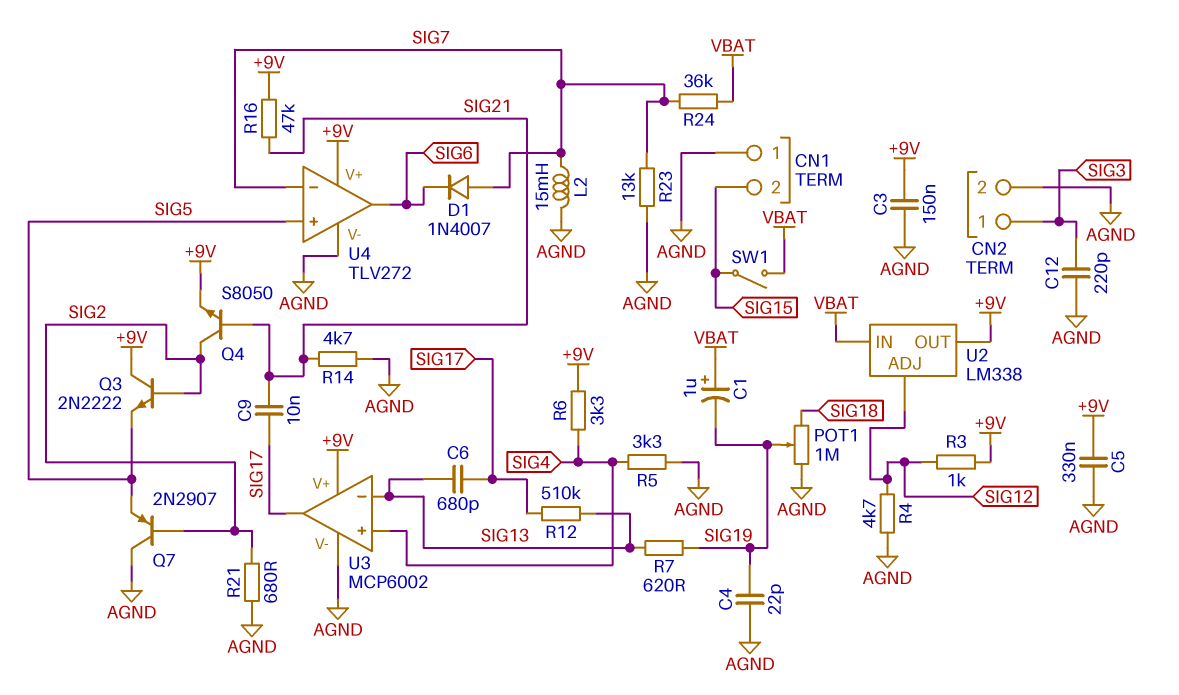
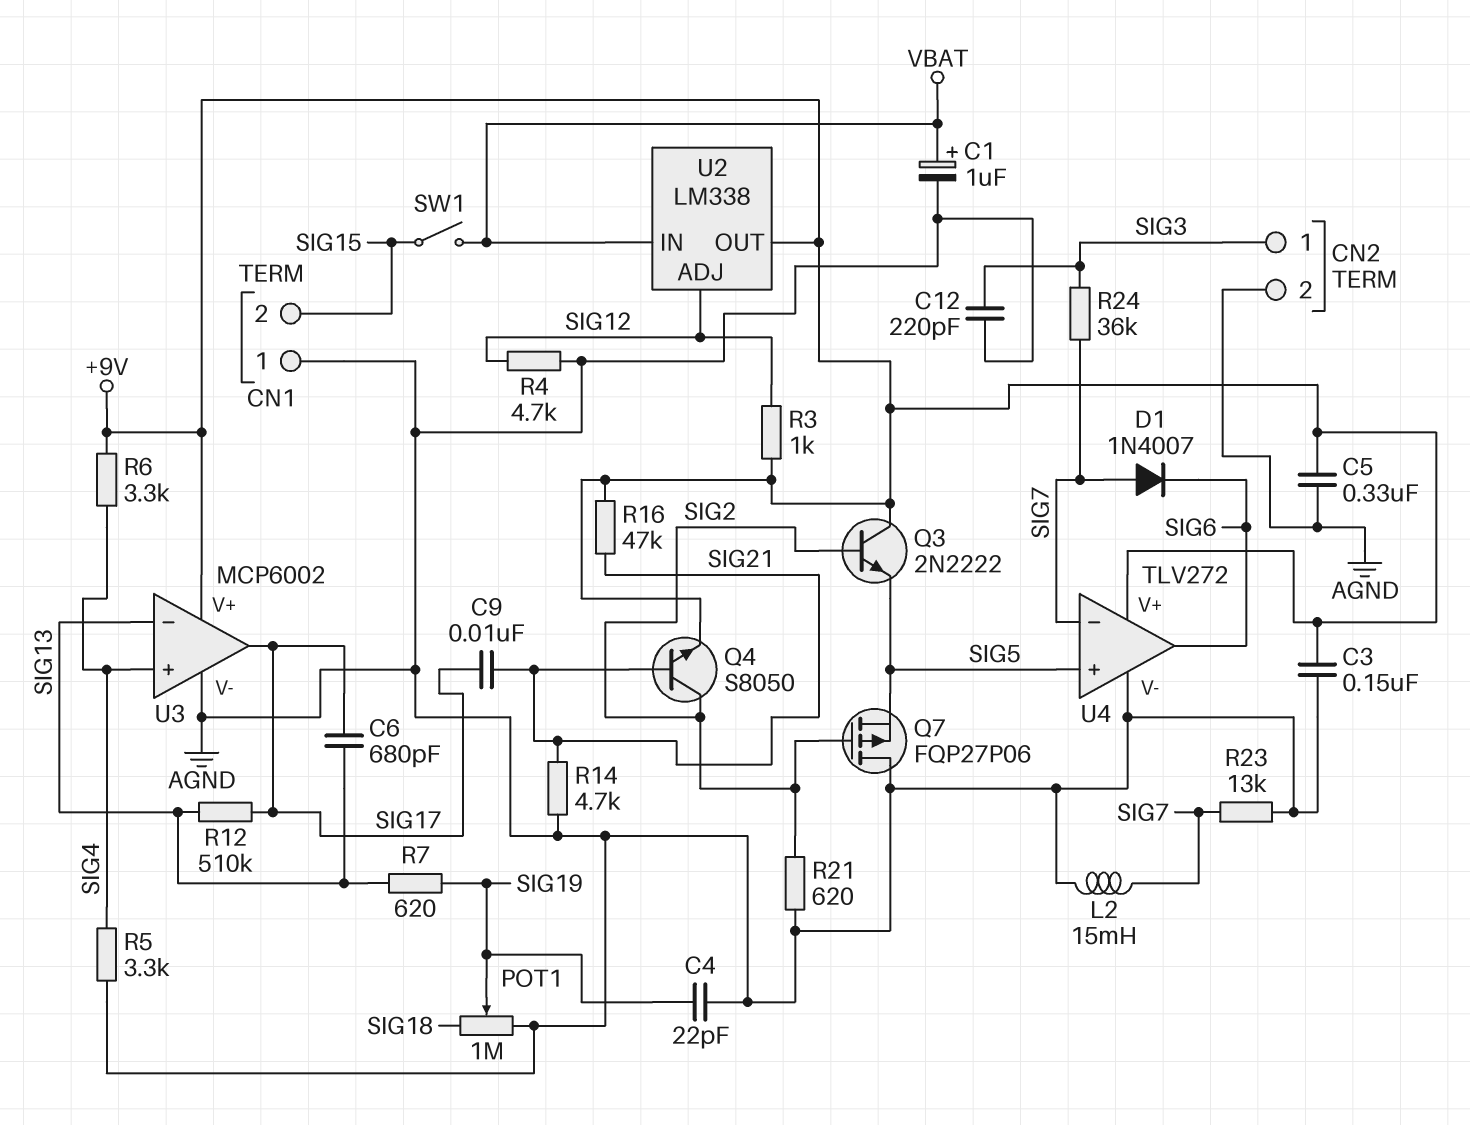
C1: 1uF (plus VBAT, minus SIG19) -> 1uF (plus VBAT, minus AGND)
Q7: PNP 2N2907 (B SIG2, C AGND, E SIG5) -> PMOS FQP27P06 (G SIG2, D AGND, S SIG5)
R21: 680 (AGND, SIG2) -> 620 (AGND, SIG2)
R24: 36k (SIG7, VBAT) -> 36k (SIG3, SIG7)

